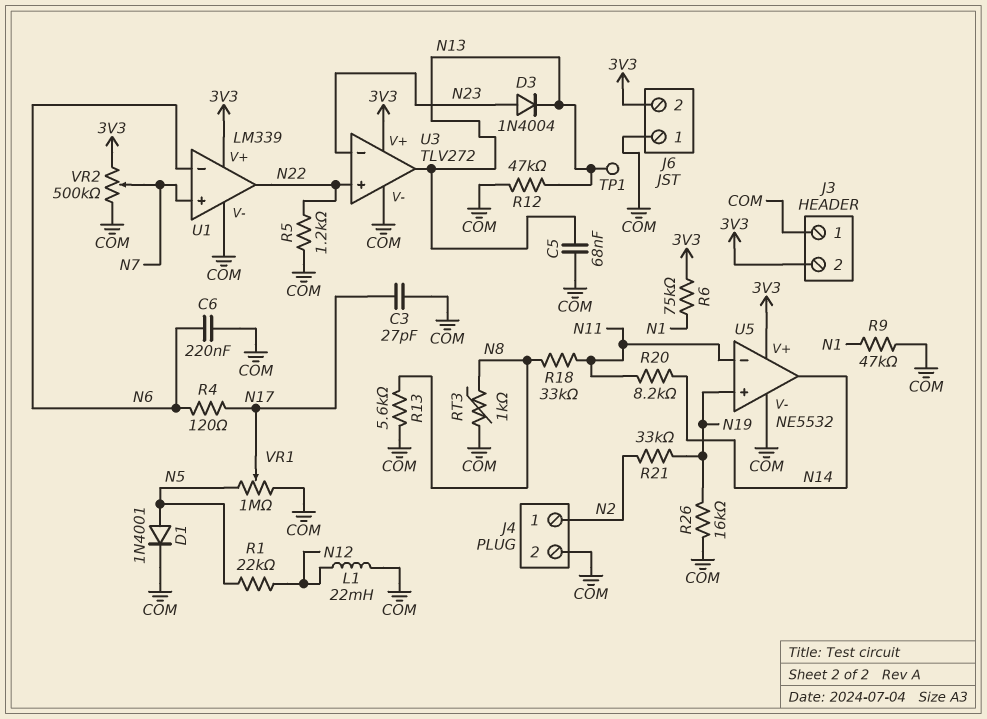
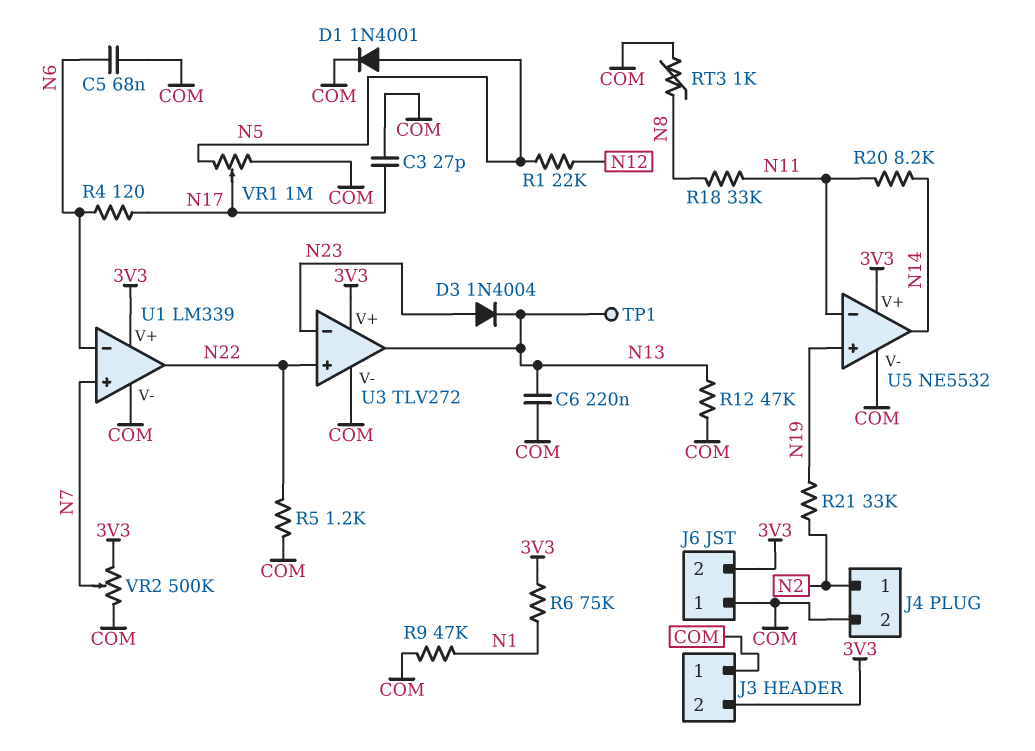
C5: 68nF (COM, N13) -> 68nF (COM, N6)
C6: 220nF (COM, N6) -> 220nF (COM, N13)
L1: 22mH (COM, N12) -> none
R13: 5.6k (COM, N8) -> none
R26: 16k (COM, N19) -> none

